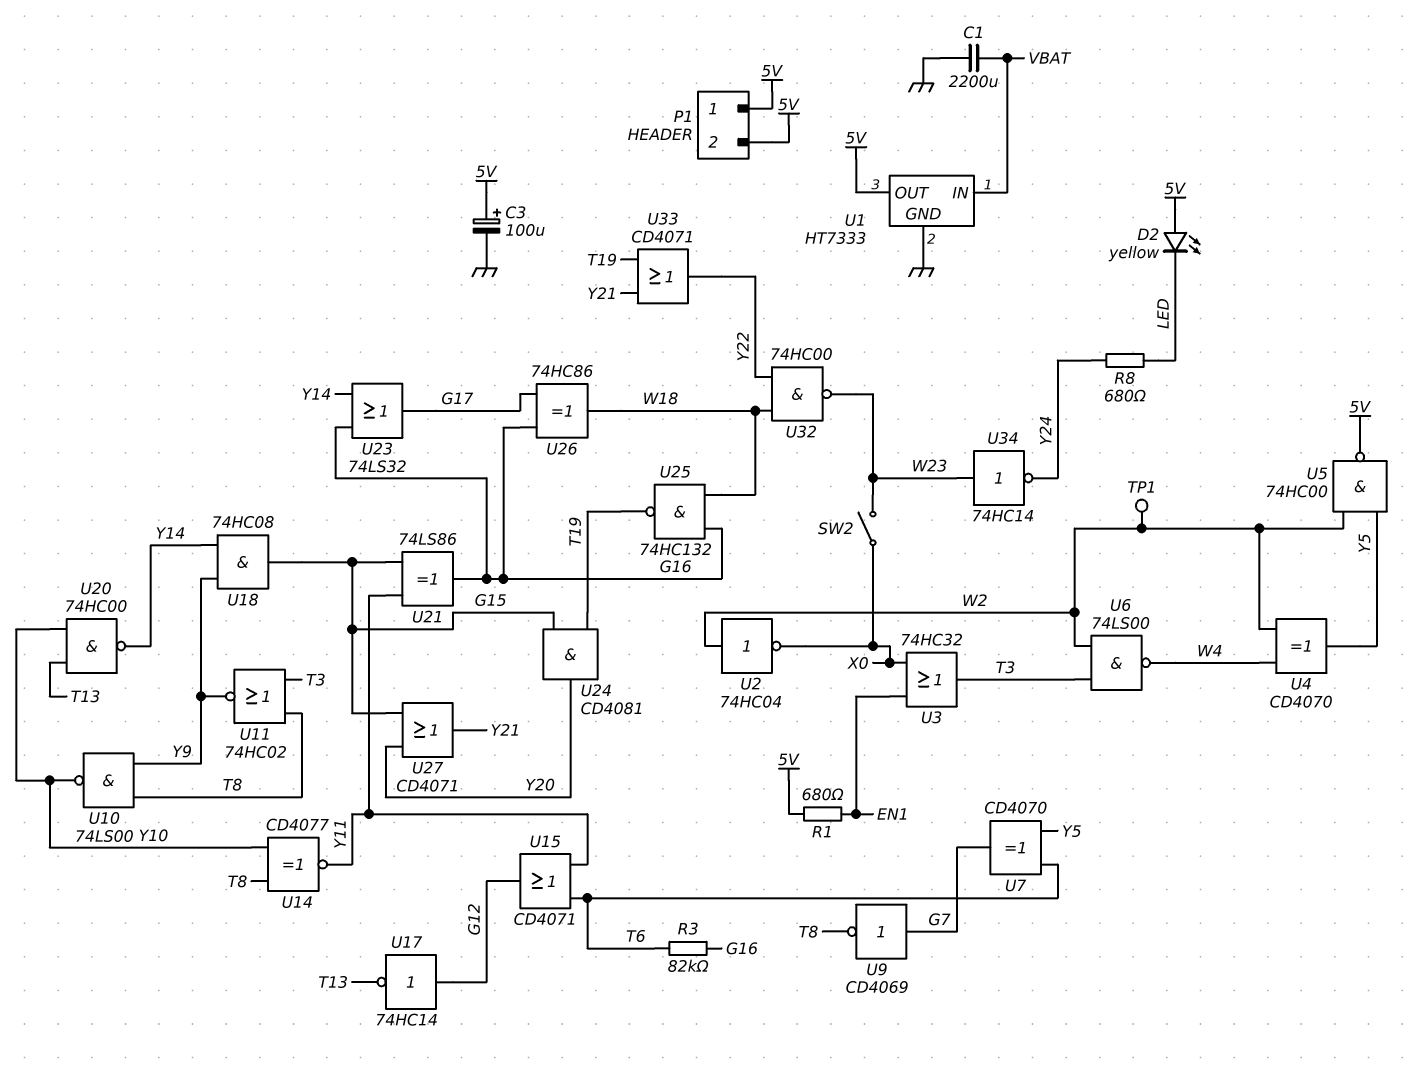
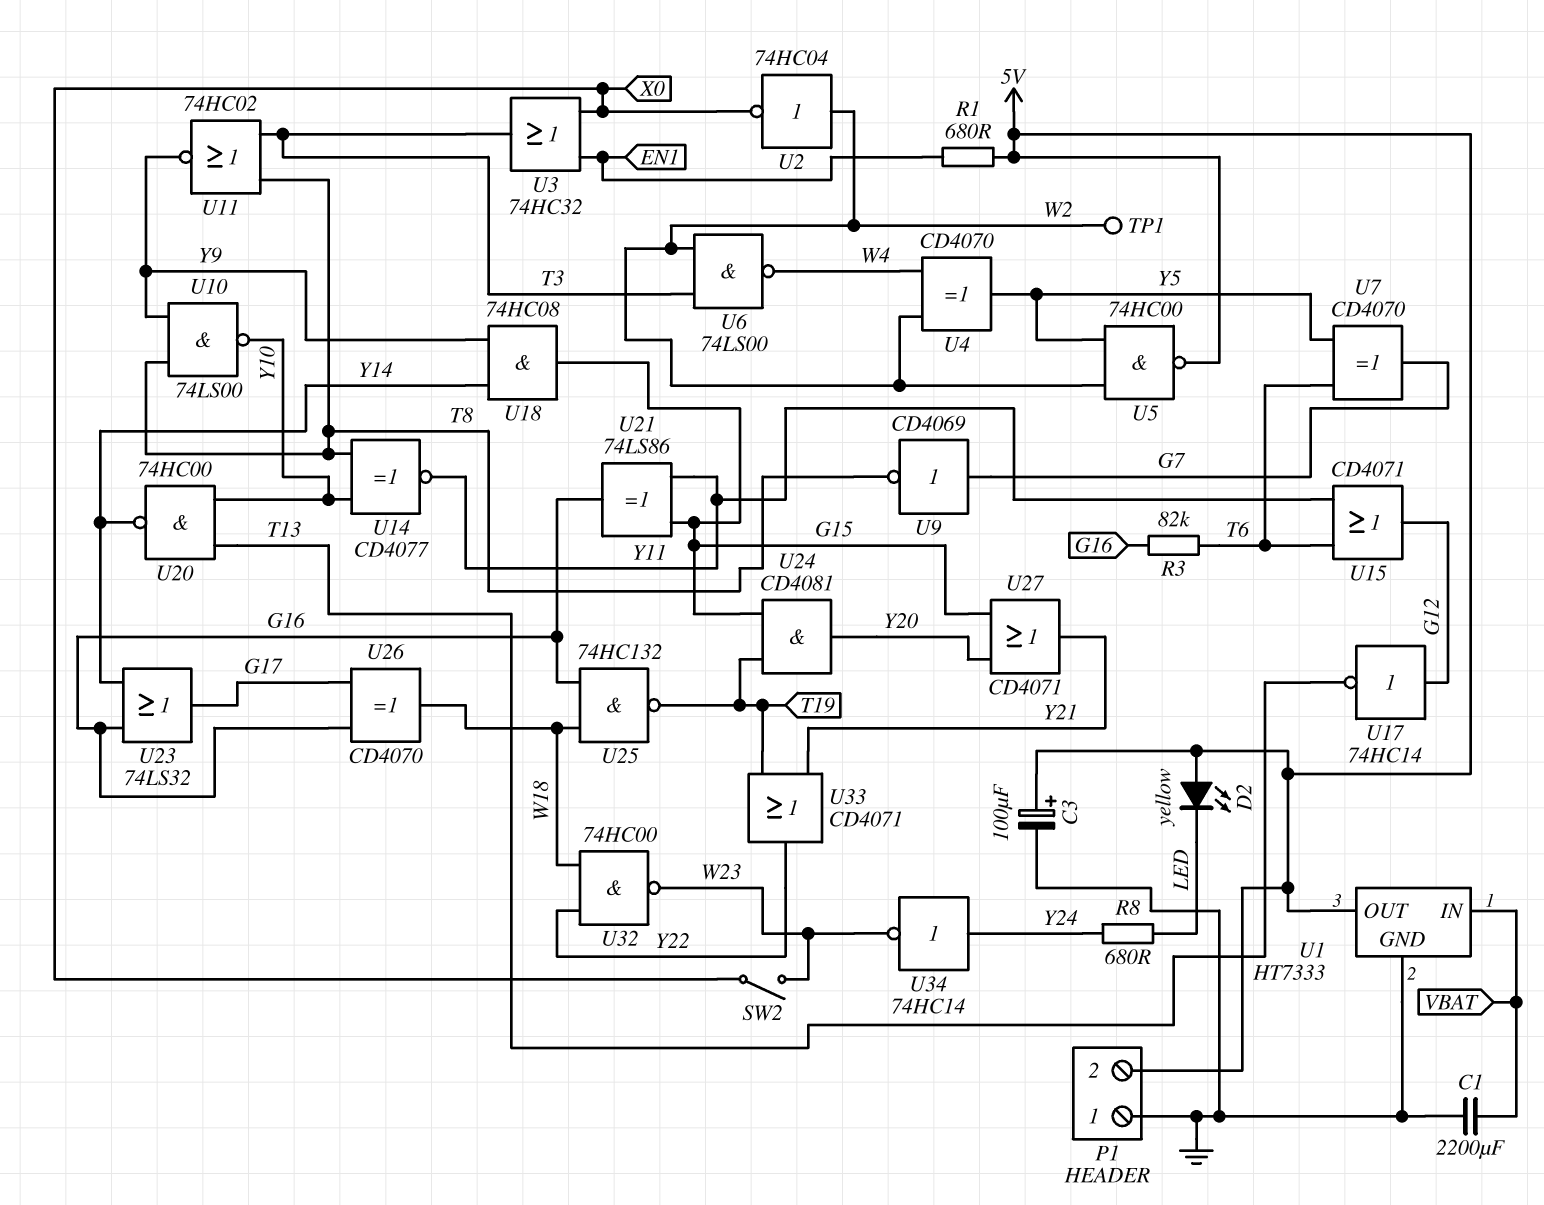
P1 pin 1: 5V -> GND
U26: XOR 74HC86 (in G16, in G17, out W18) -> XOR CD4070 (in G16, in G17, out W18)
U34: NOT 74HC14 (in W23, out Y24) -> NOT 74HC14 (in Y24, out W23)

